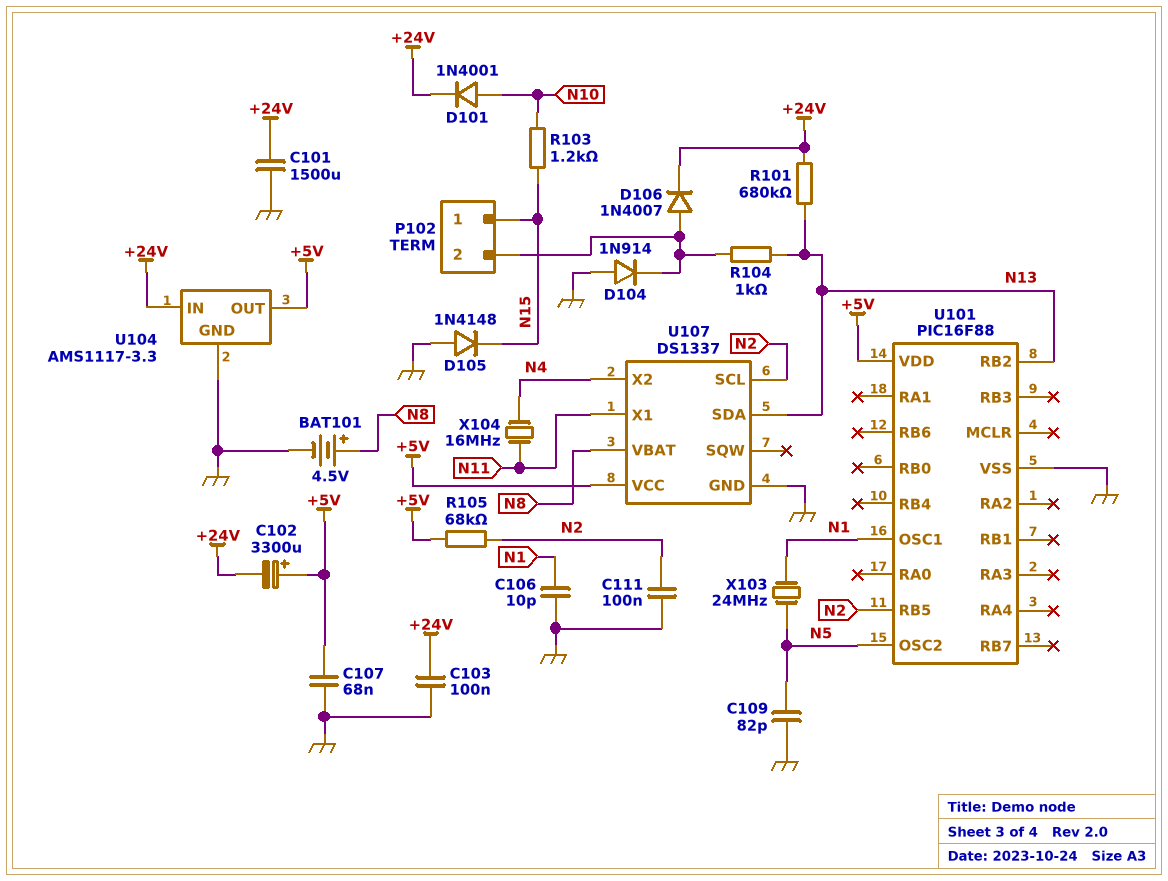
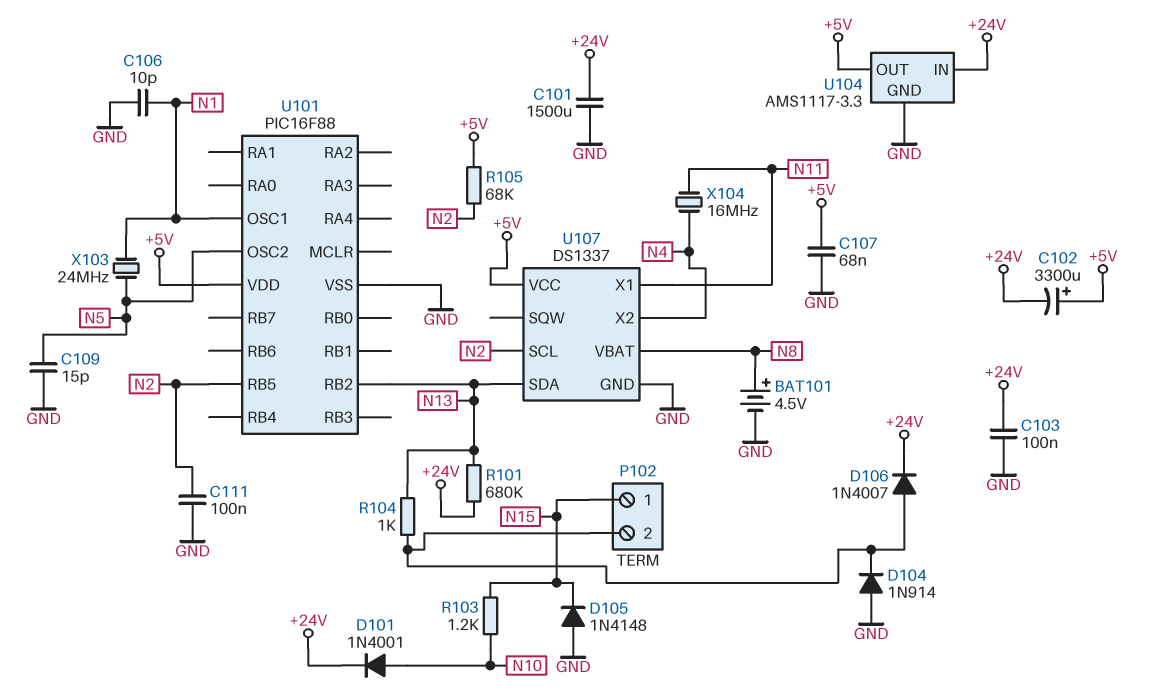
C109: 82pF (GND, N5) -> 15pF (GND, N5)

